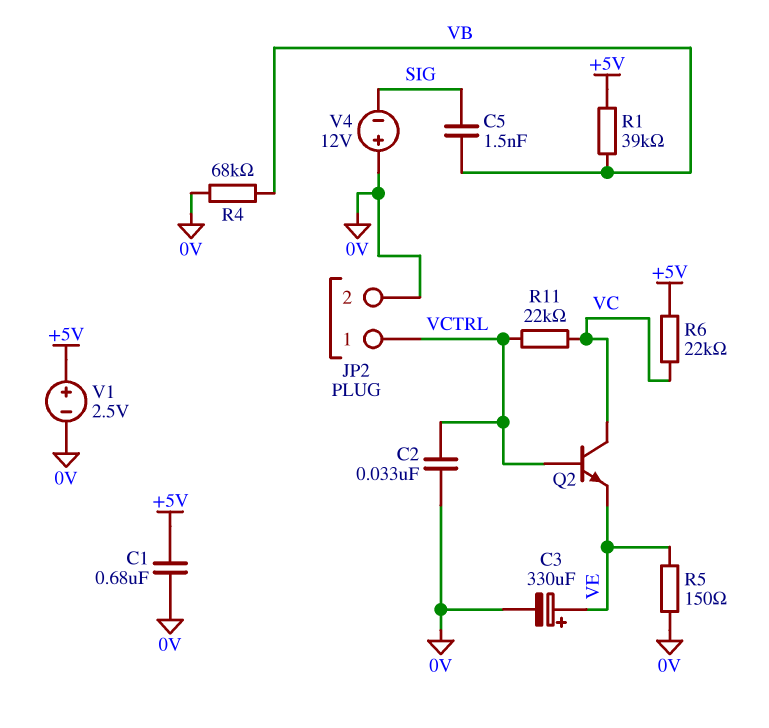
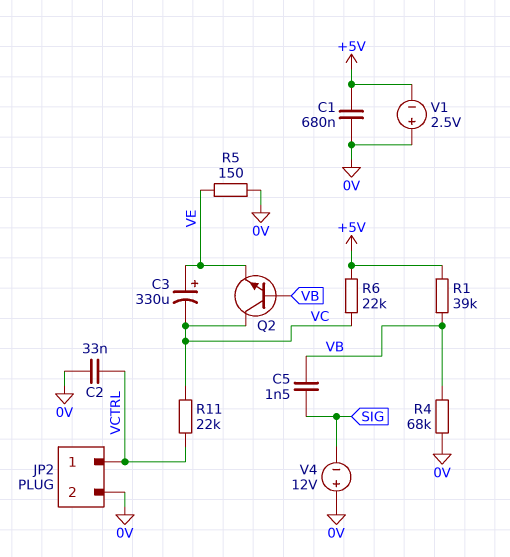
C3: 330uF (plus VE, minus 0V) -> 330uF (plus VE, minus VC)
Q2: NPN (B VCTRL, C VC, E VE) -> NPN (B VB, C VC, E VE)
V1: 2.5V (plus +5V, minus 0V) -> 2.5V (plus 0V, minus +5V)

